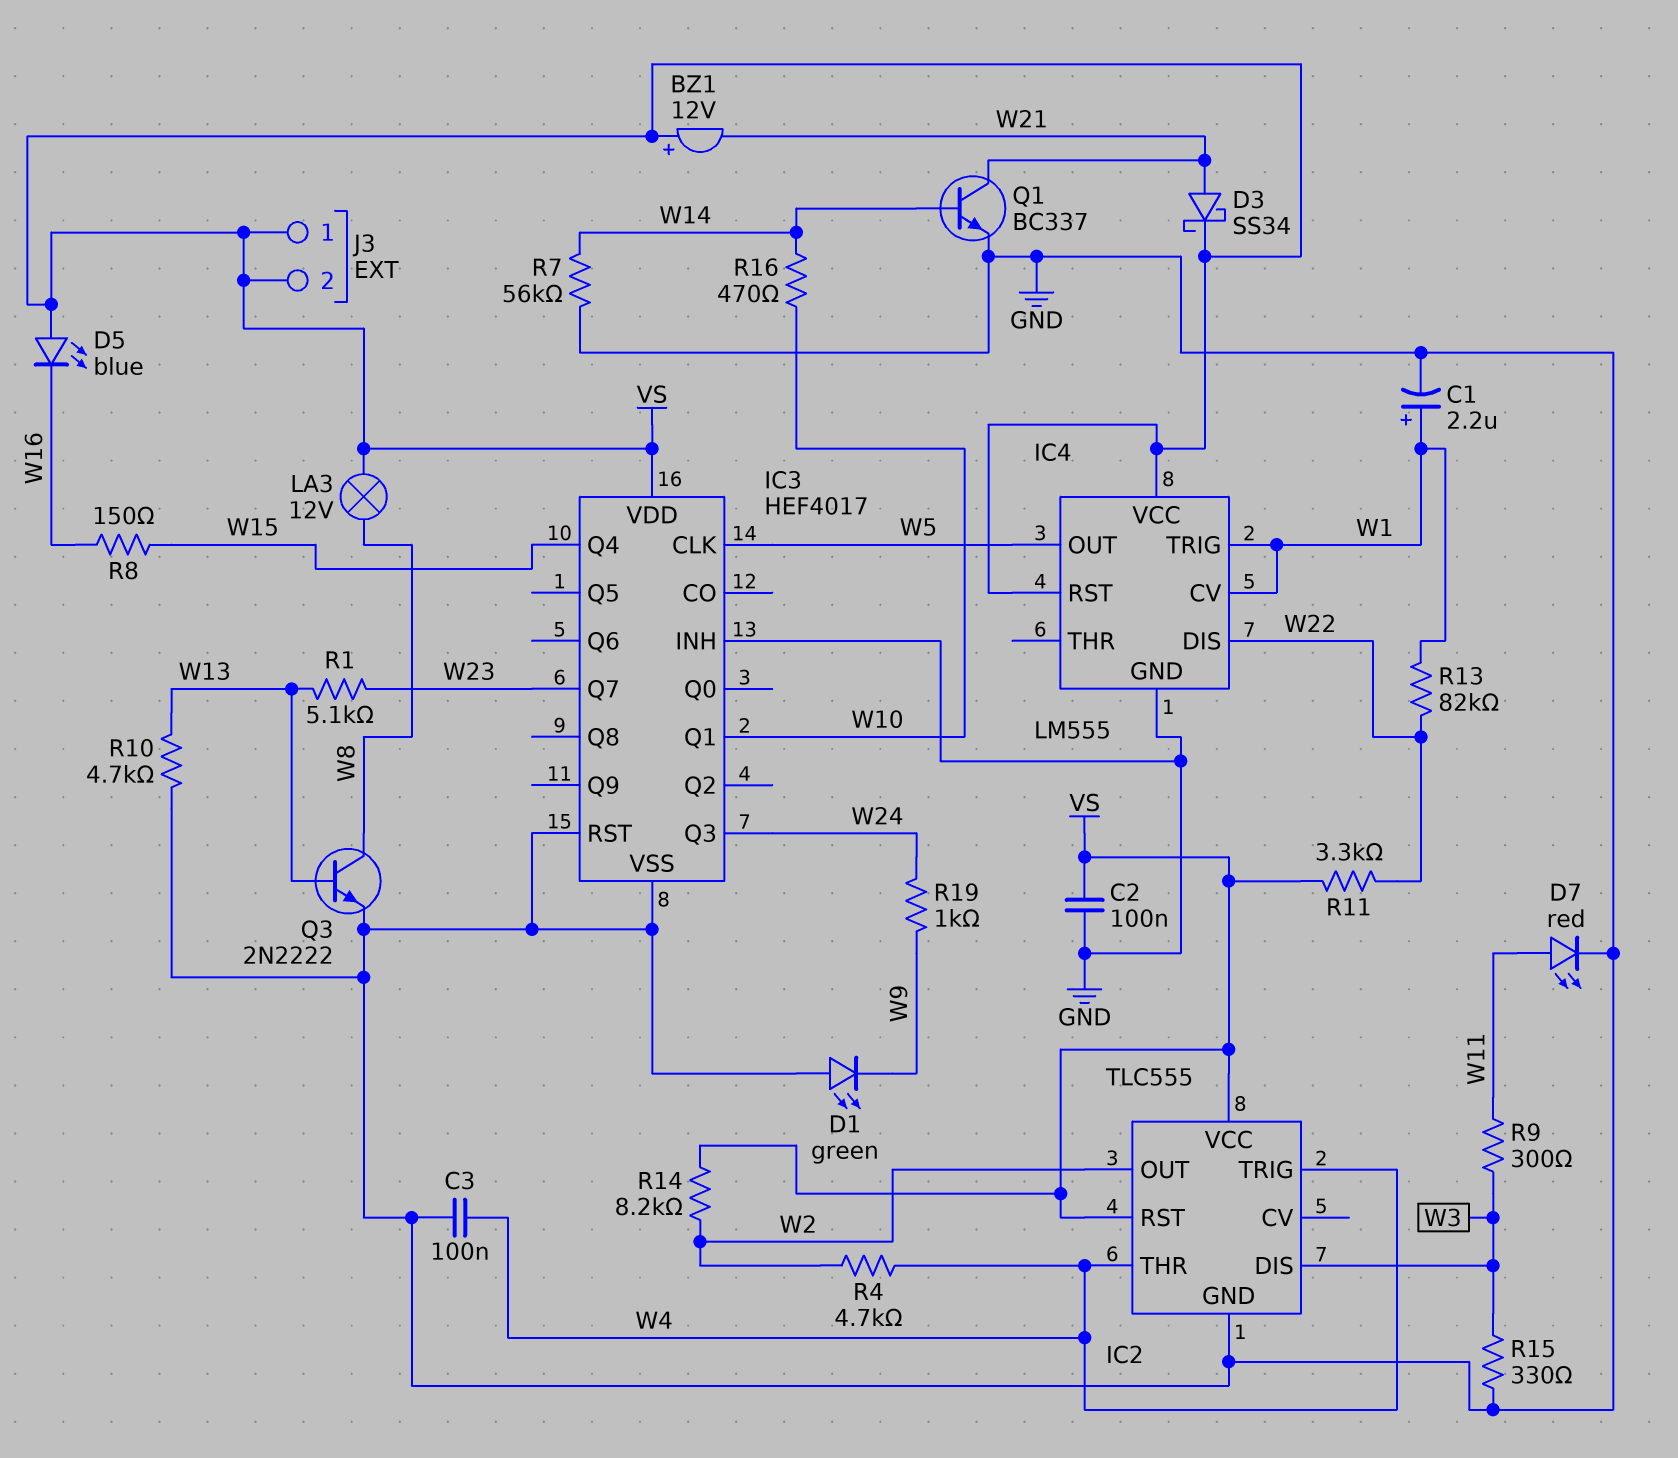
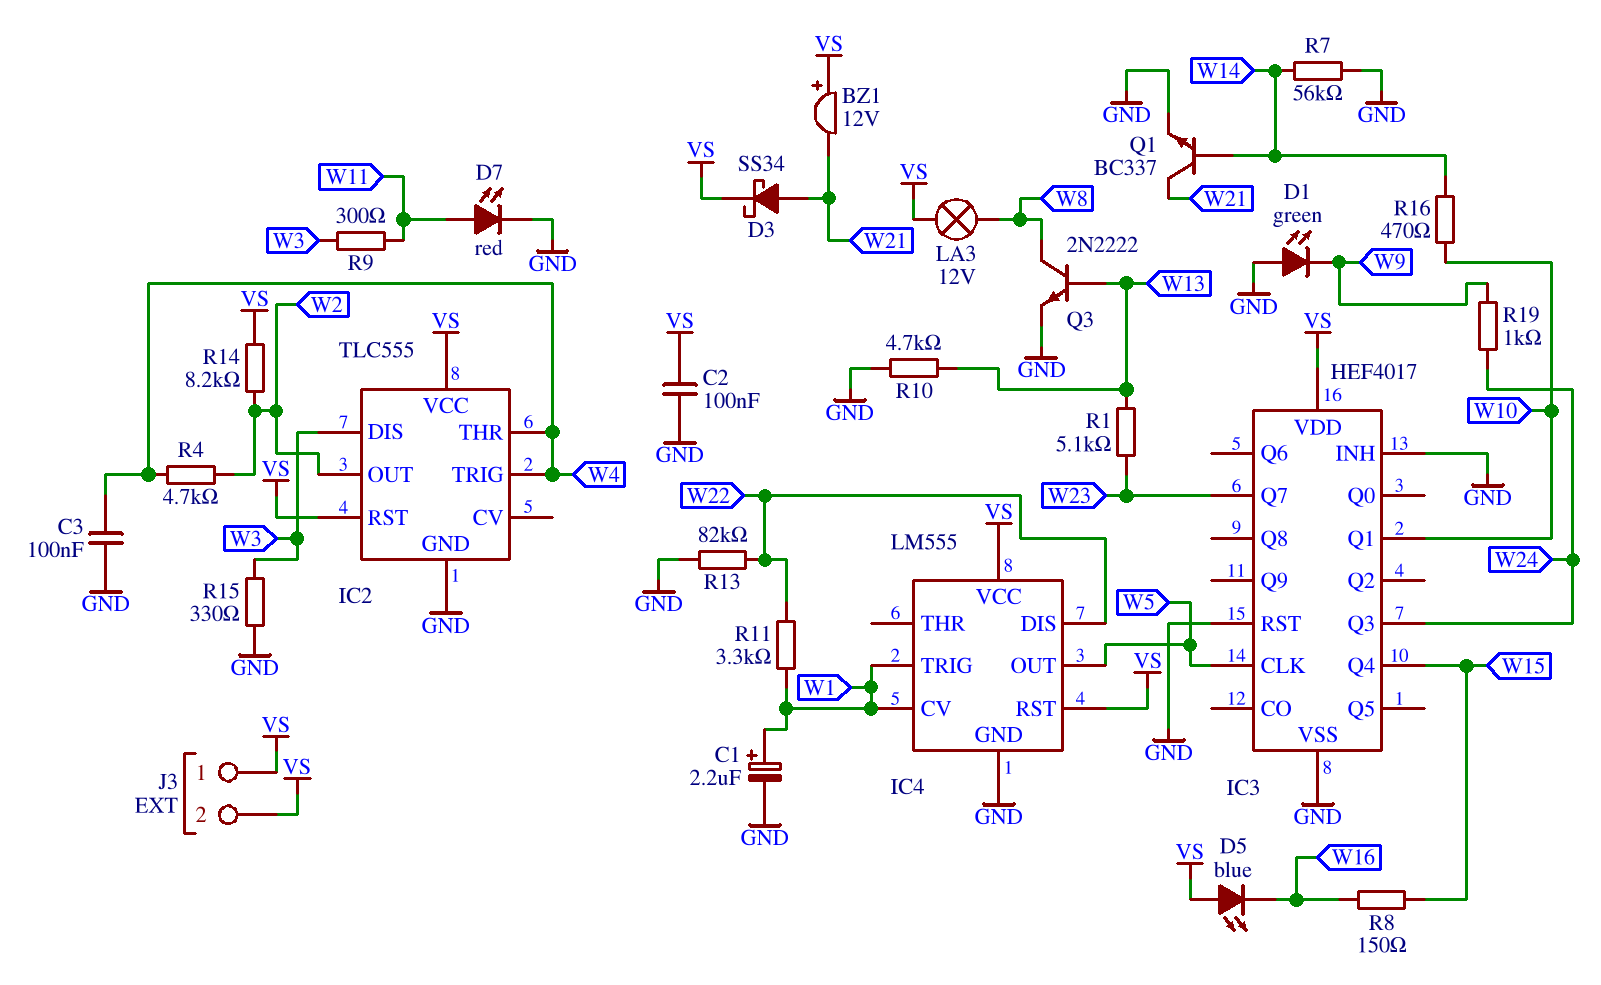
R11: 3.3k (VS, W22) -> 3.3k (W1, W22)
R13: 82k (W1, W22) -> 82k (GND, W22)

